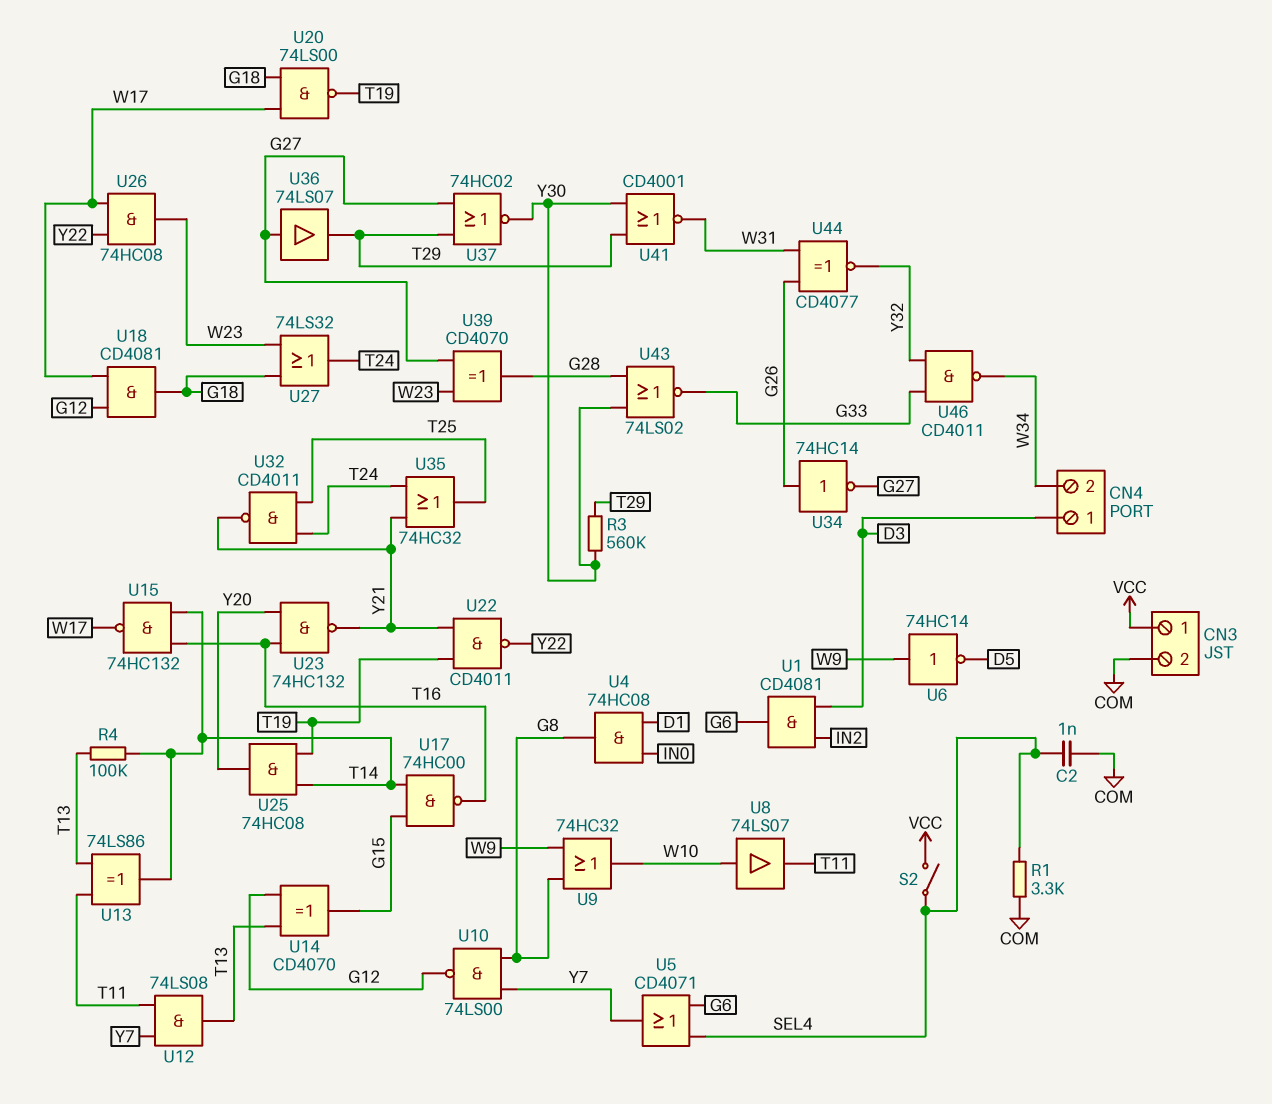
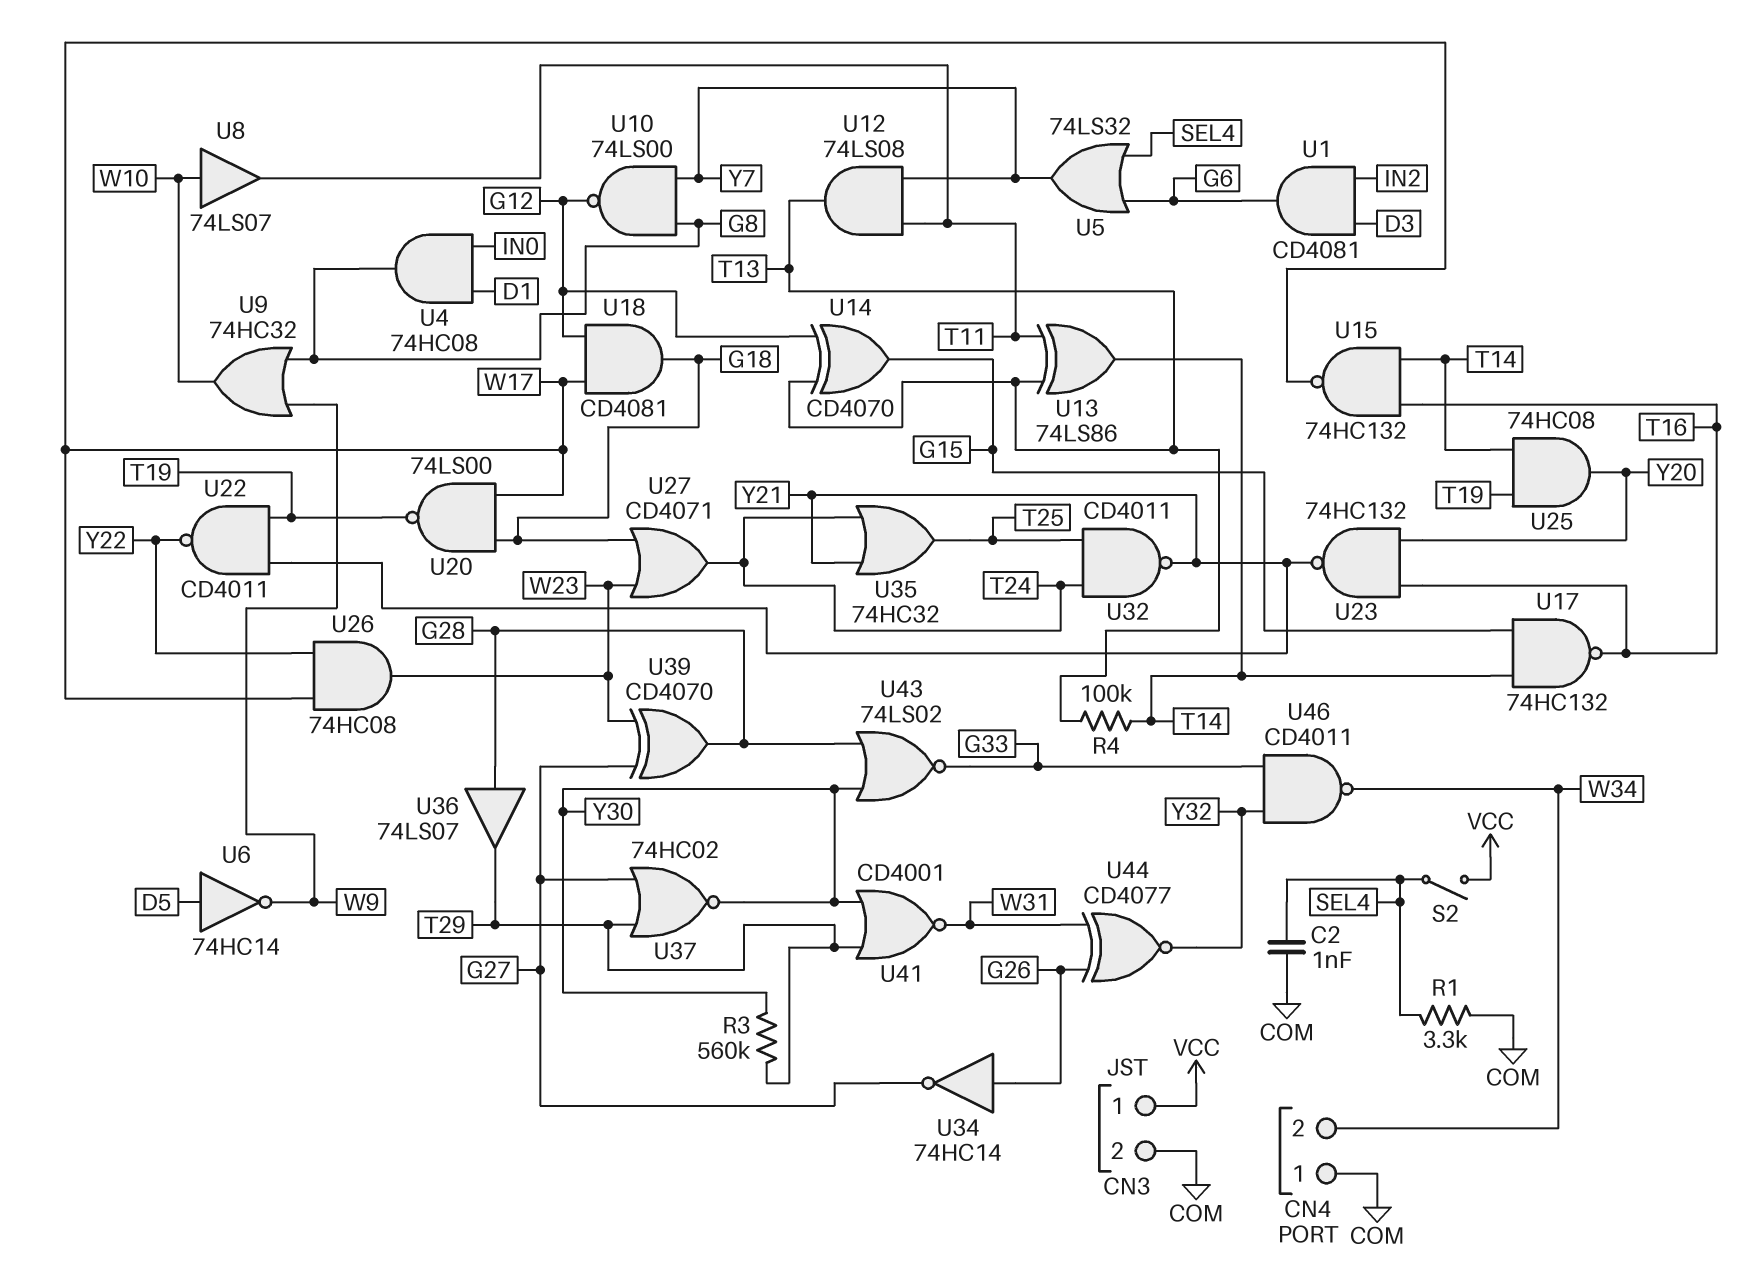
CN4 pin 1: D3 -> COM
U5: OR CD4071 (in G6, in SEL4, out Y7) -> OR 74LS32 (in G6, in SEL4, out Y7)
U6: NOT 74HC14 (in W9, out D5) -> NOT 74HC14 (in D5, out W9)
U17: NAND 74HC00 (in G15, in T14, out T16) -> NAND 74HC132 (in G15, in T14, out T16)
U27: OR 74LS32 (in G18, in W23, out T24) -> OR CD4071 (in G18, in W23, out T24)
U36: buffer 74LS07 (in G27, out T29) -> buffer 74LS07 (in G28, out T29)

